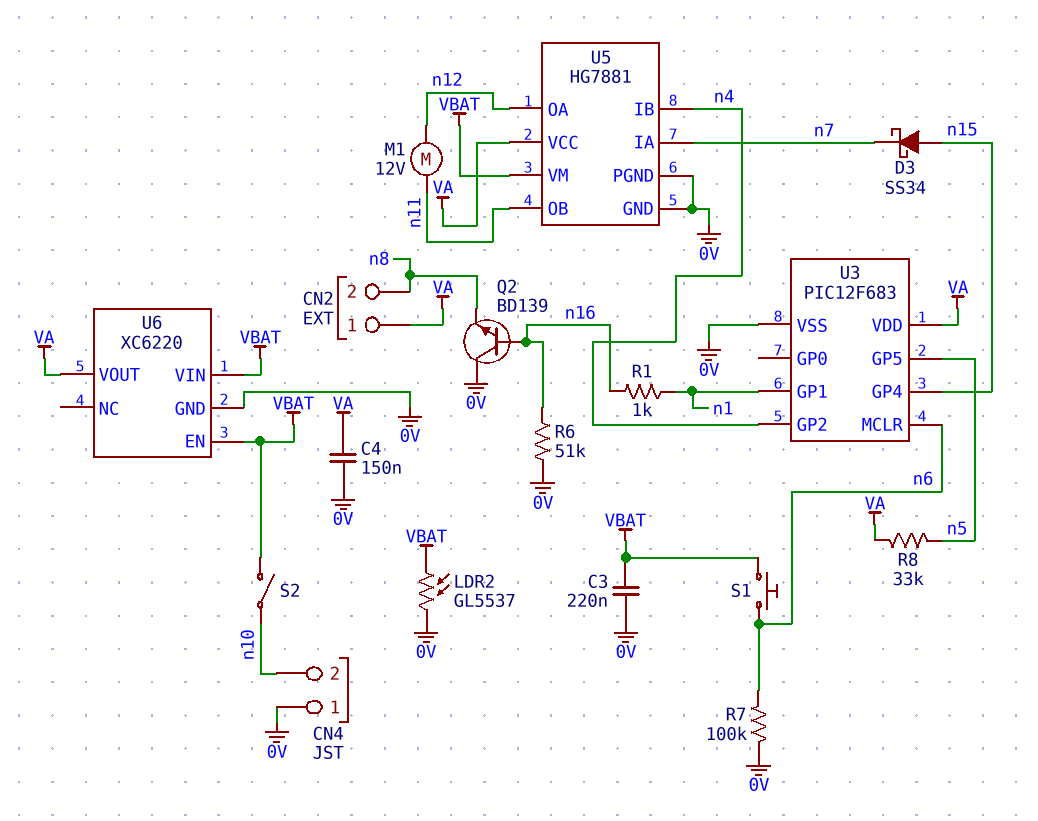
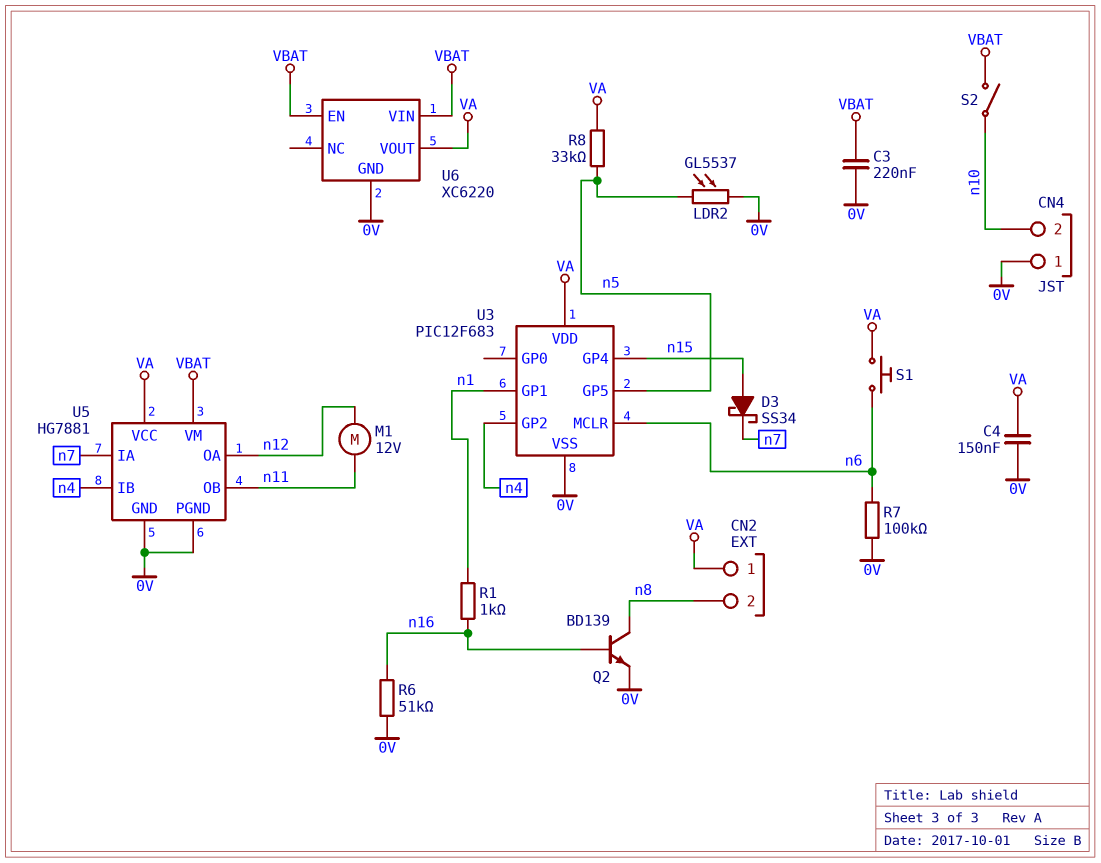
LDR2: GL5537 (0V, VBAT) -> GL5537 (0V, n5)
Q2: NPN BD139 (B n16, C 0V, E n8) -> NPN BD139 (B n16, C n8, E 0V)
S1: button (VBAT, n6) -> button (VA, n6)

